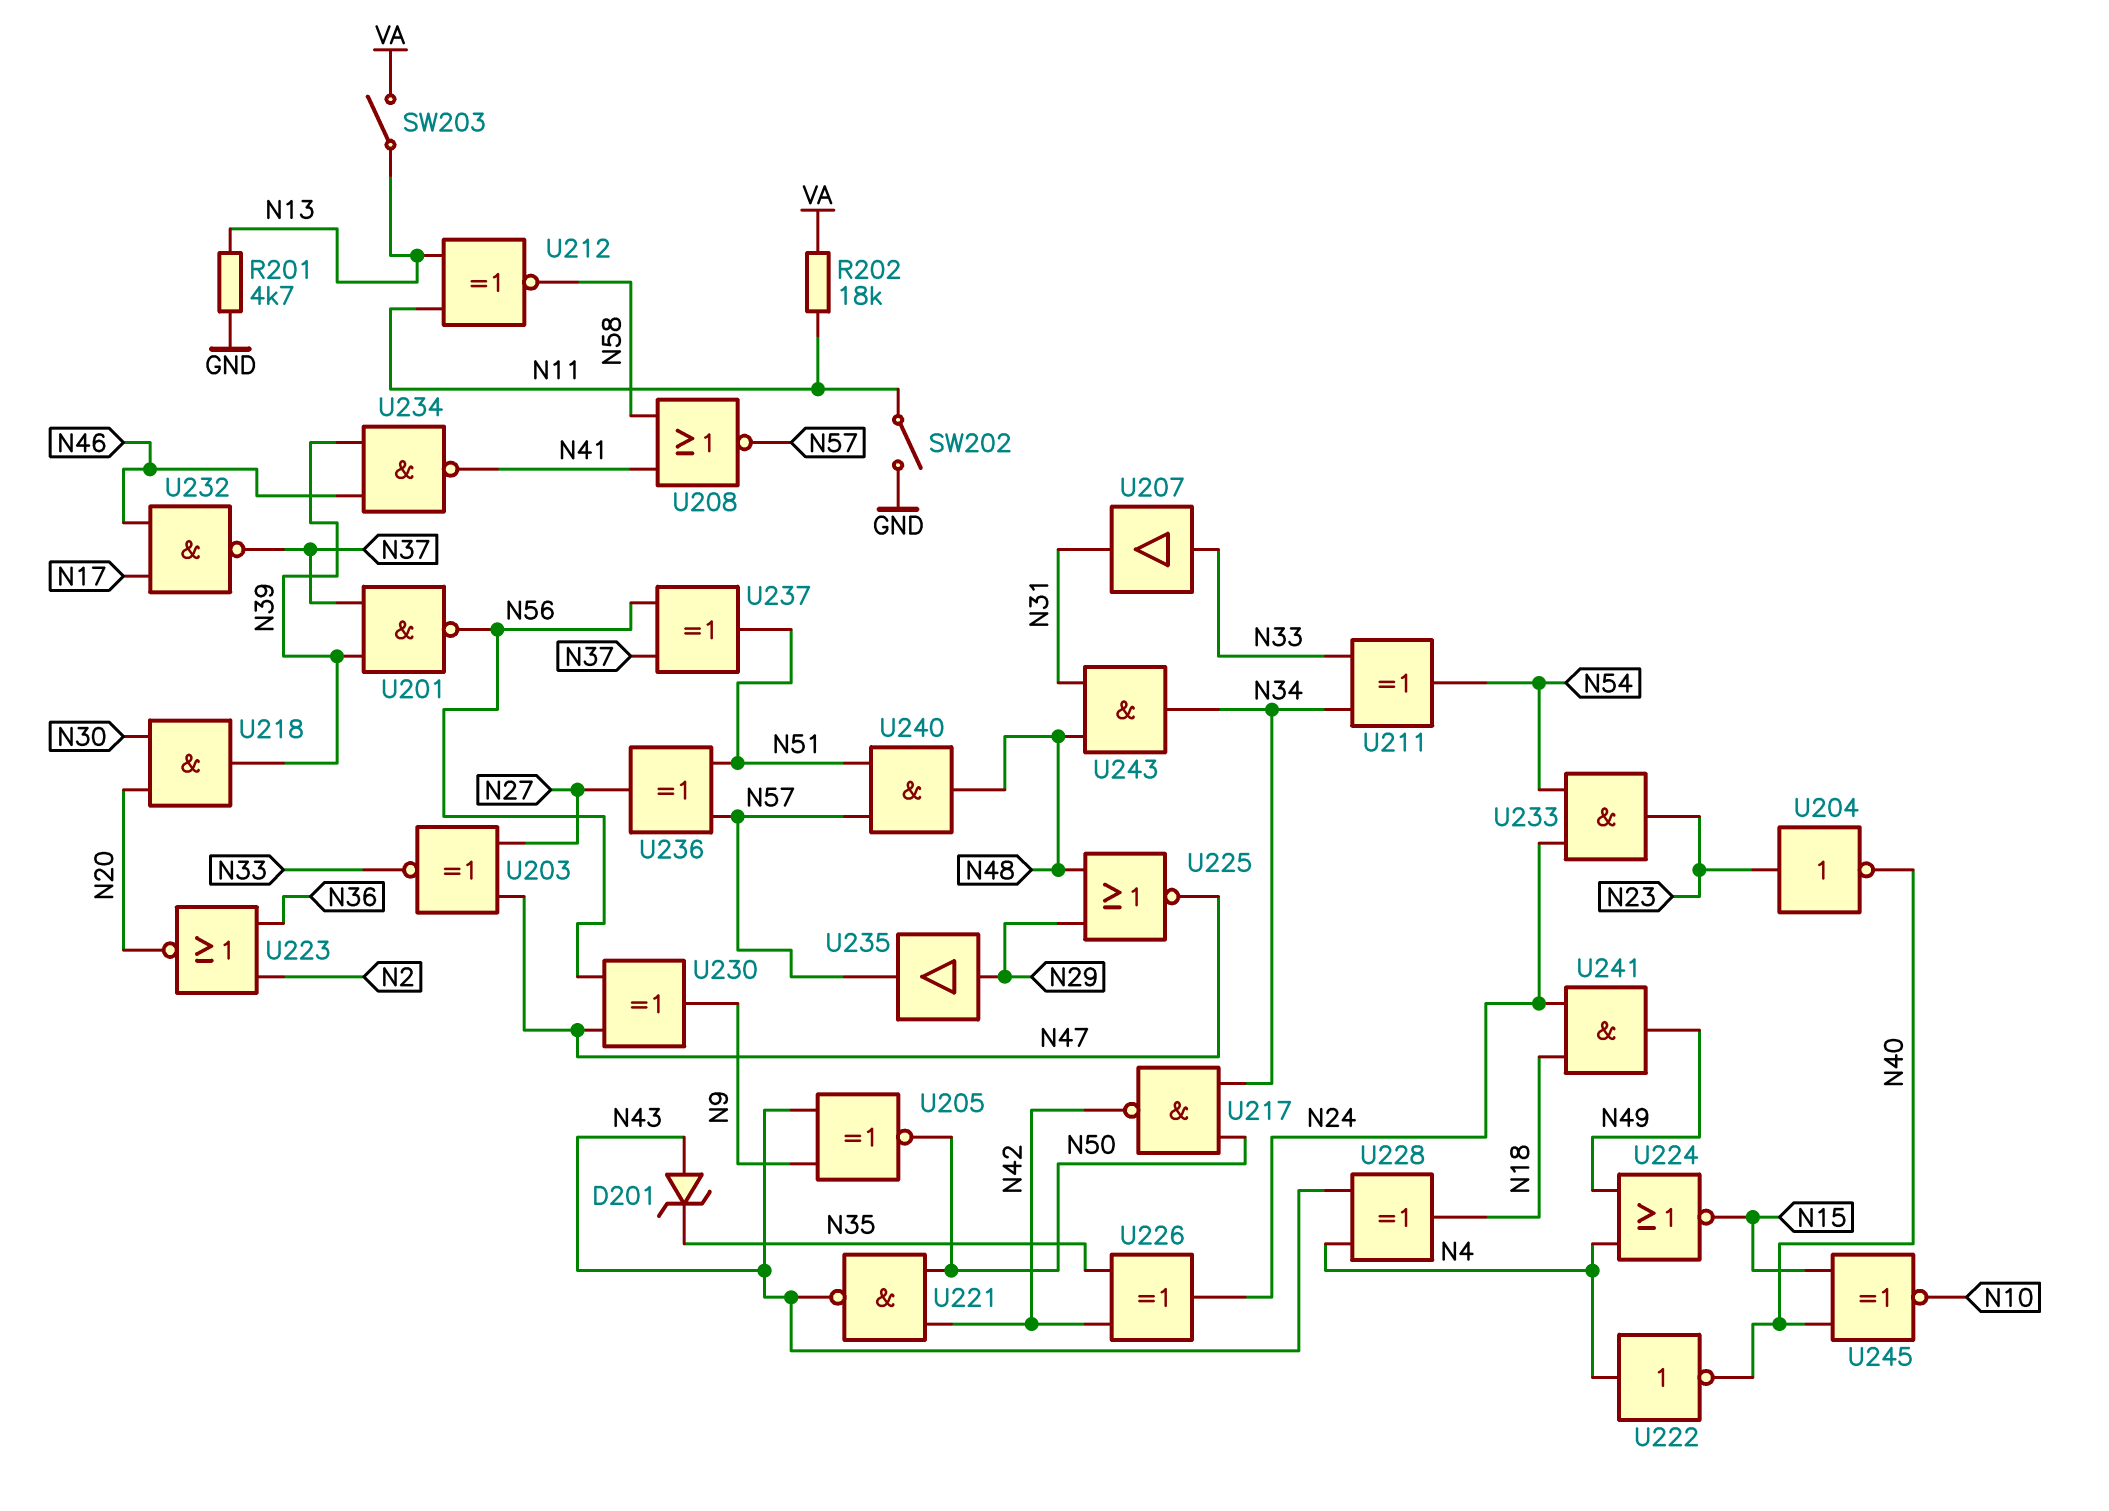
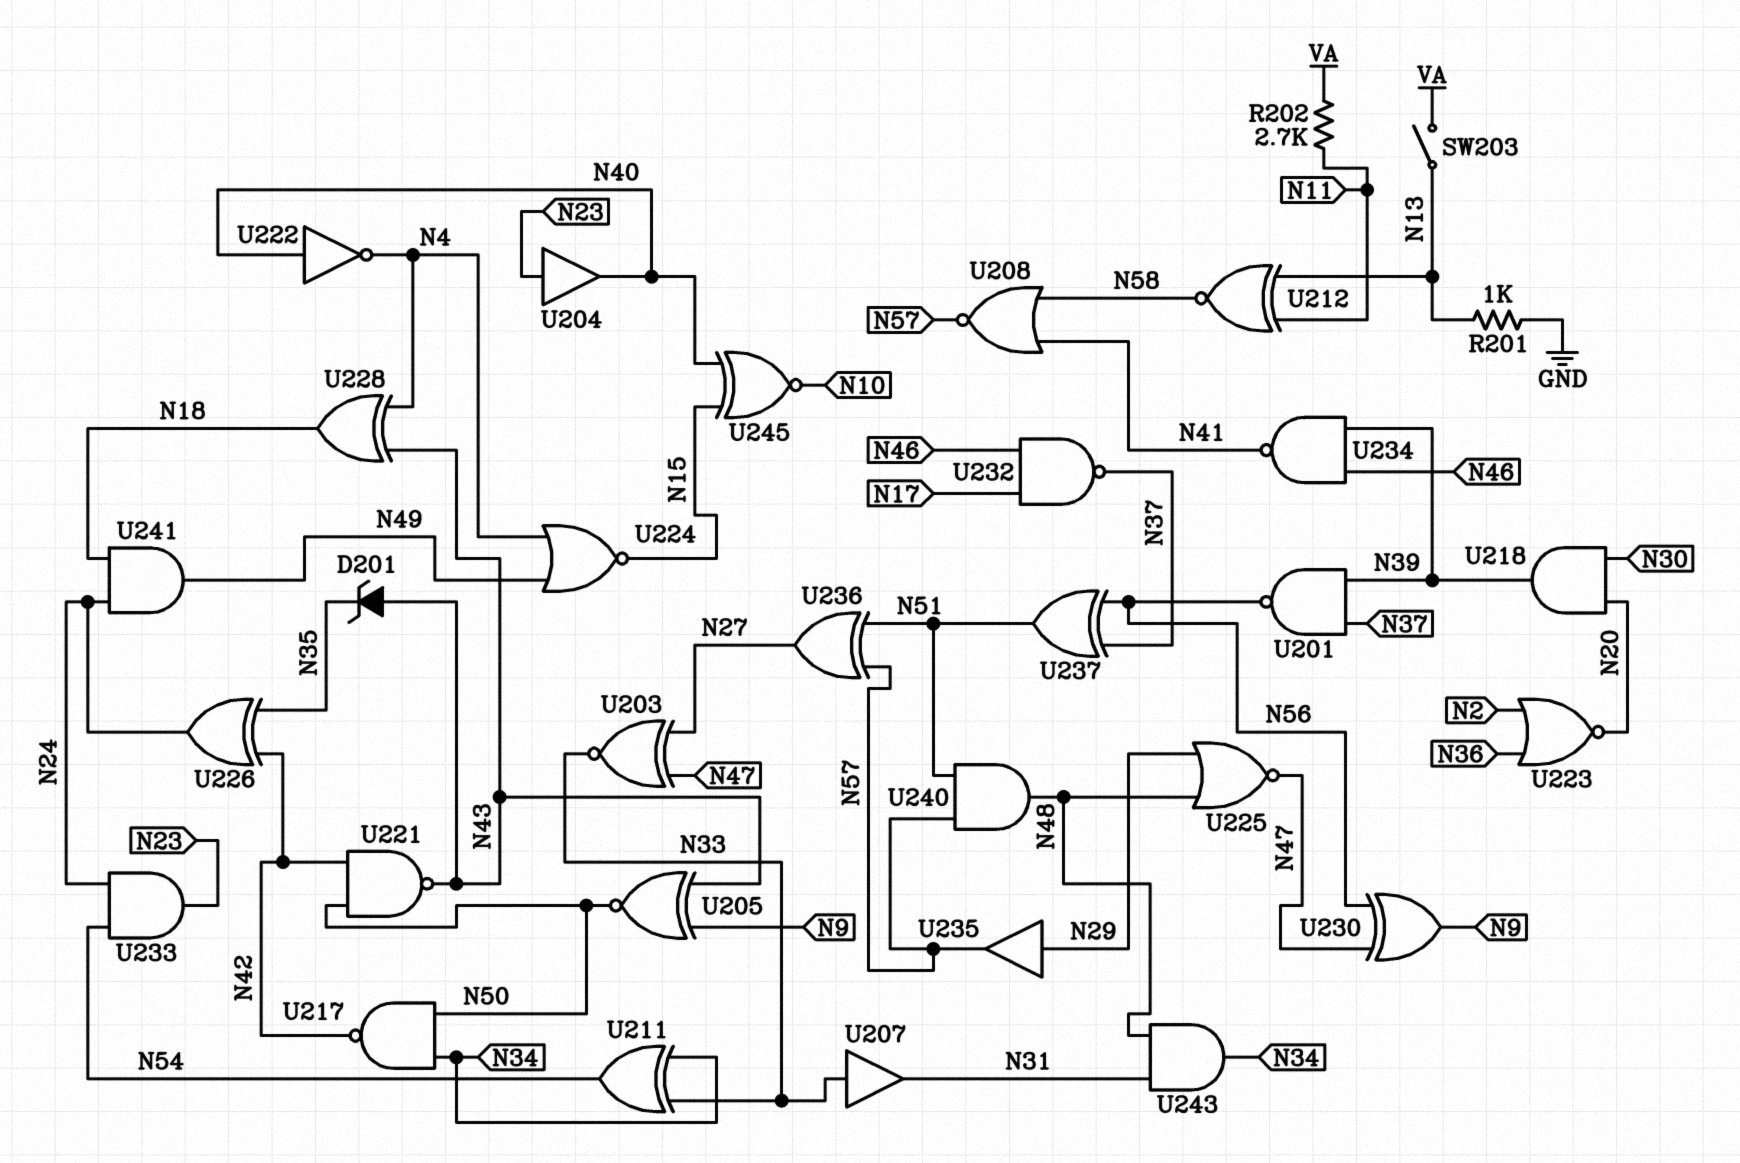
R201: 4.7k (GND, N13) -> 1k (GND, N13)
R202: 18k (N11, VA) -> 2.7k (N11, VA)
SW202: switch (GND, N11) -> none
U204: NOT (in N23, out N40) -> buffer (in N23, out N40)
U222: NOT (in N4, out N40) -> NOT (in N40, out N4)

